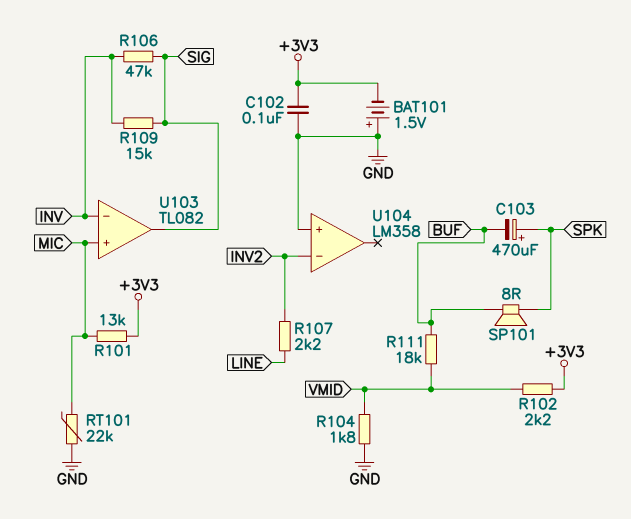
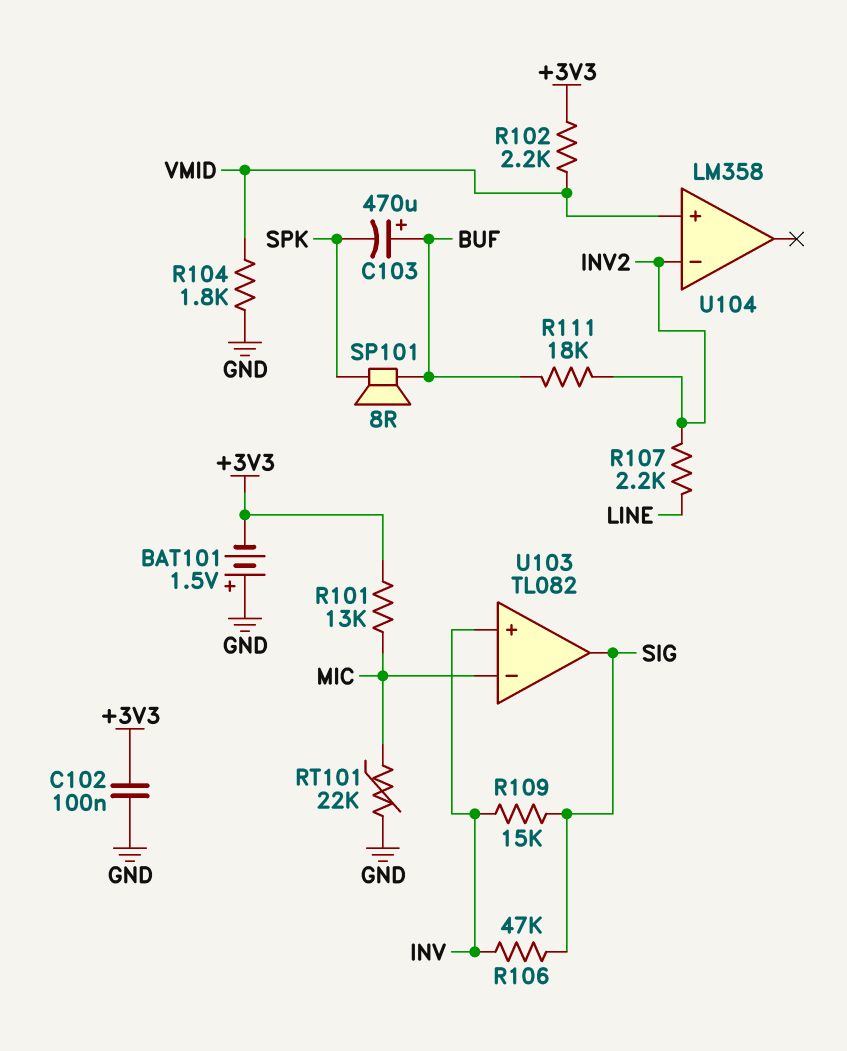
C103: 470uF (plus SPK, minus BUF) -> 470uF (plus BUF, minus SPK)
R111: 18k (BUF, VMID) -> 18k (BUF, INV2)
U103 pin in+: MIC -> INV
U103 pin in-: INV -> MIC
U104 pin in+: GND -> VMID

